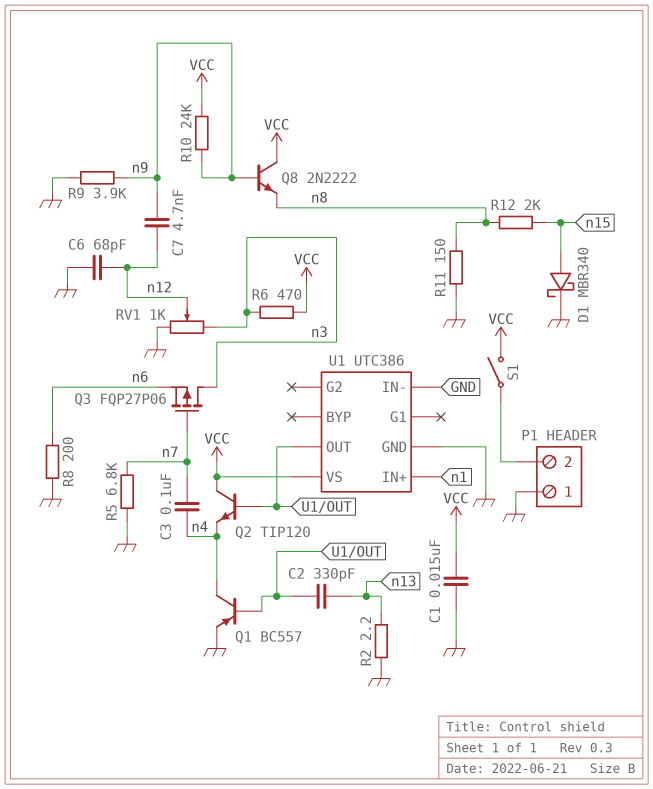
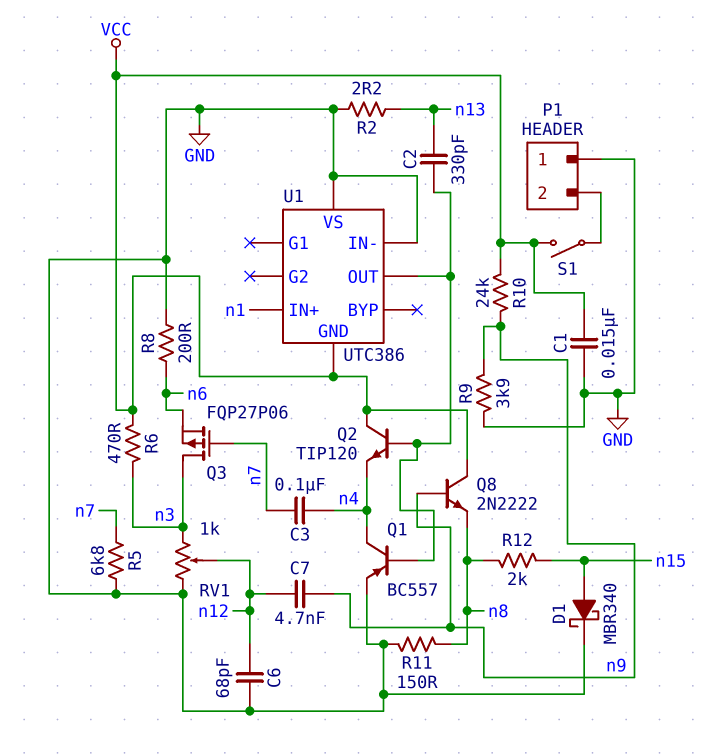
U1 pin GND: GND -> VCC
U1 pin VS: VCC -> GND

